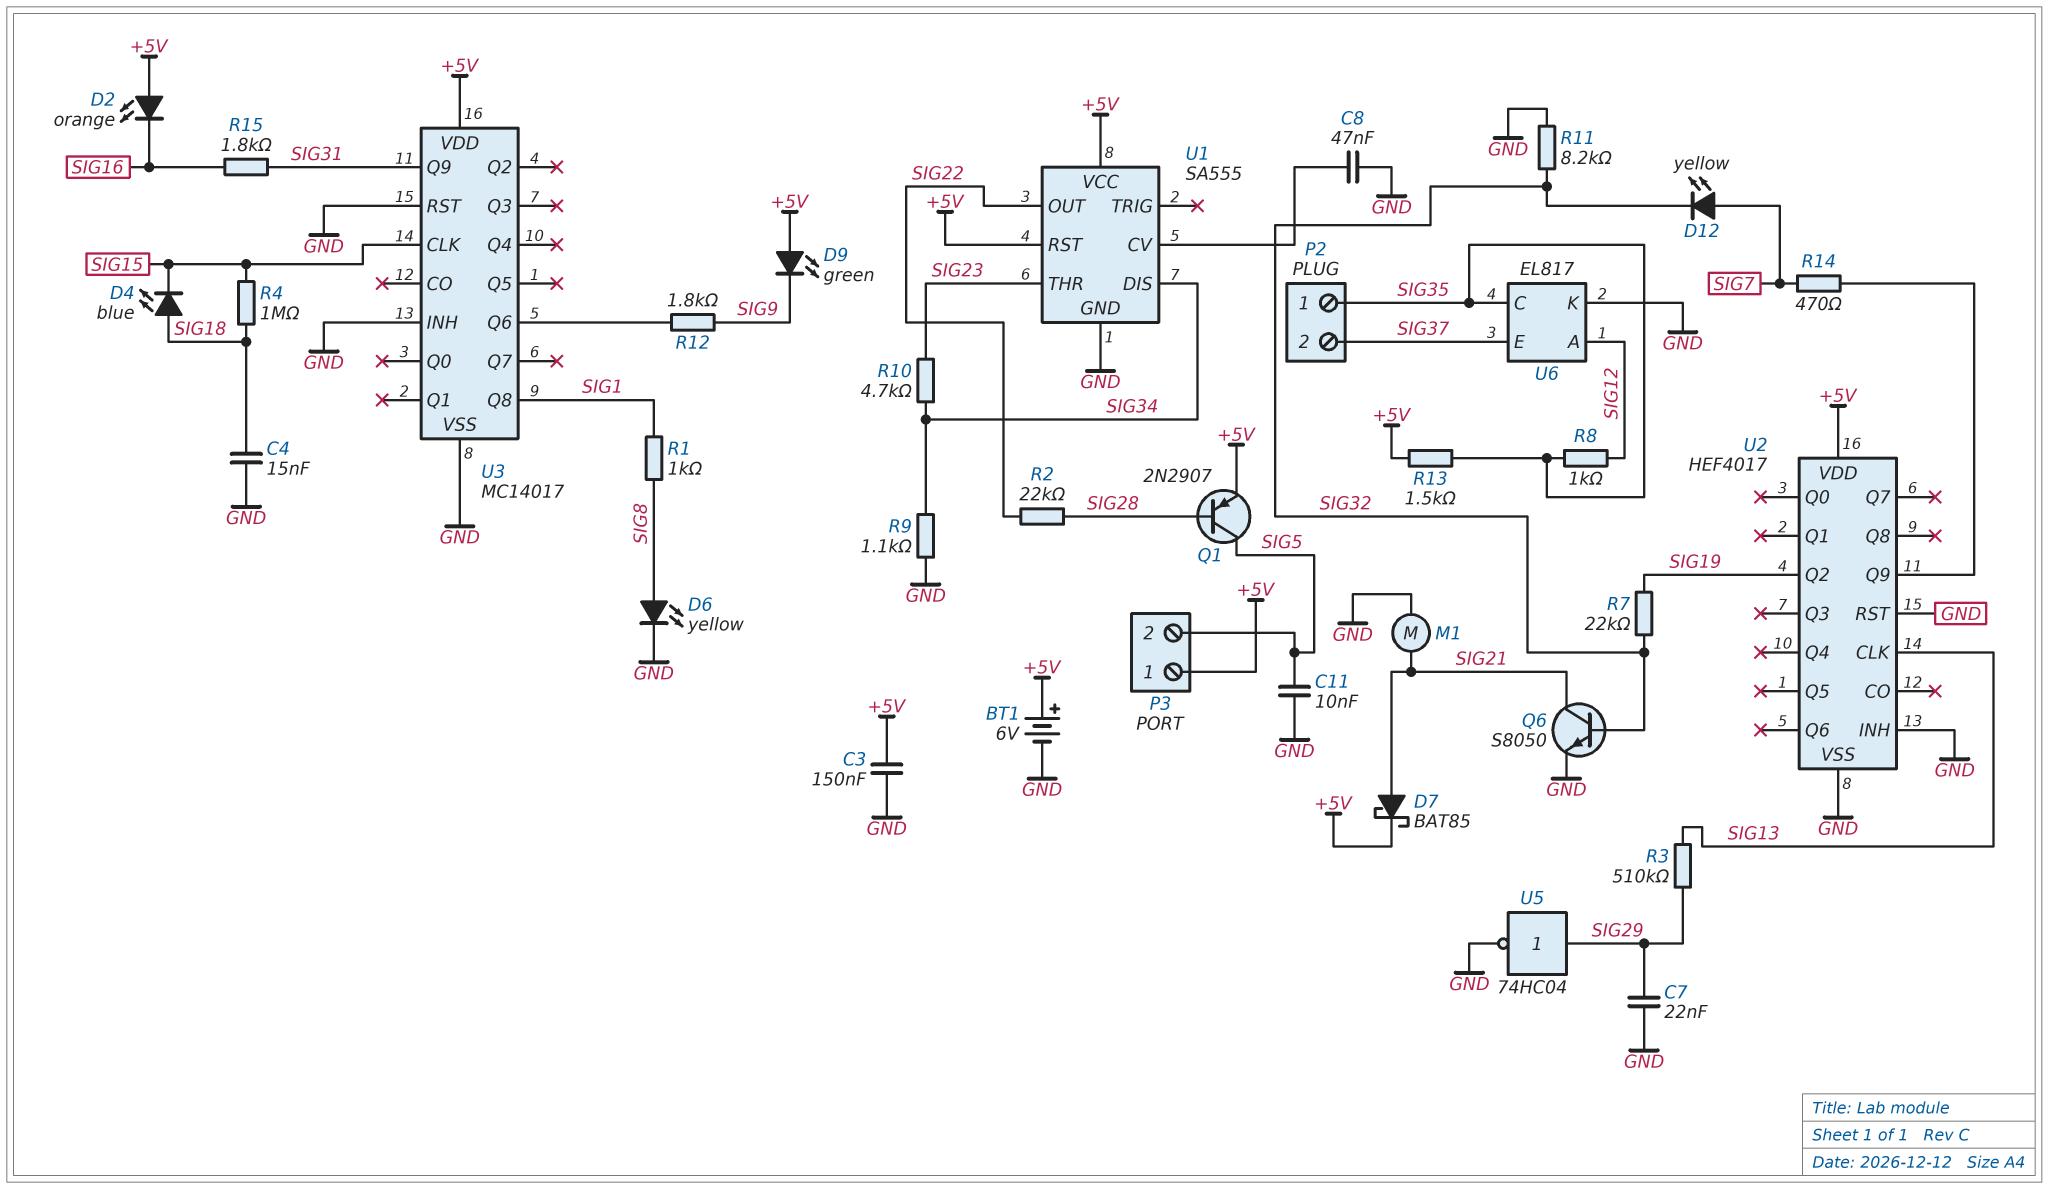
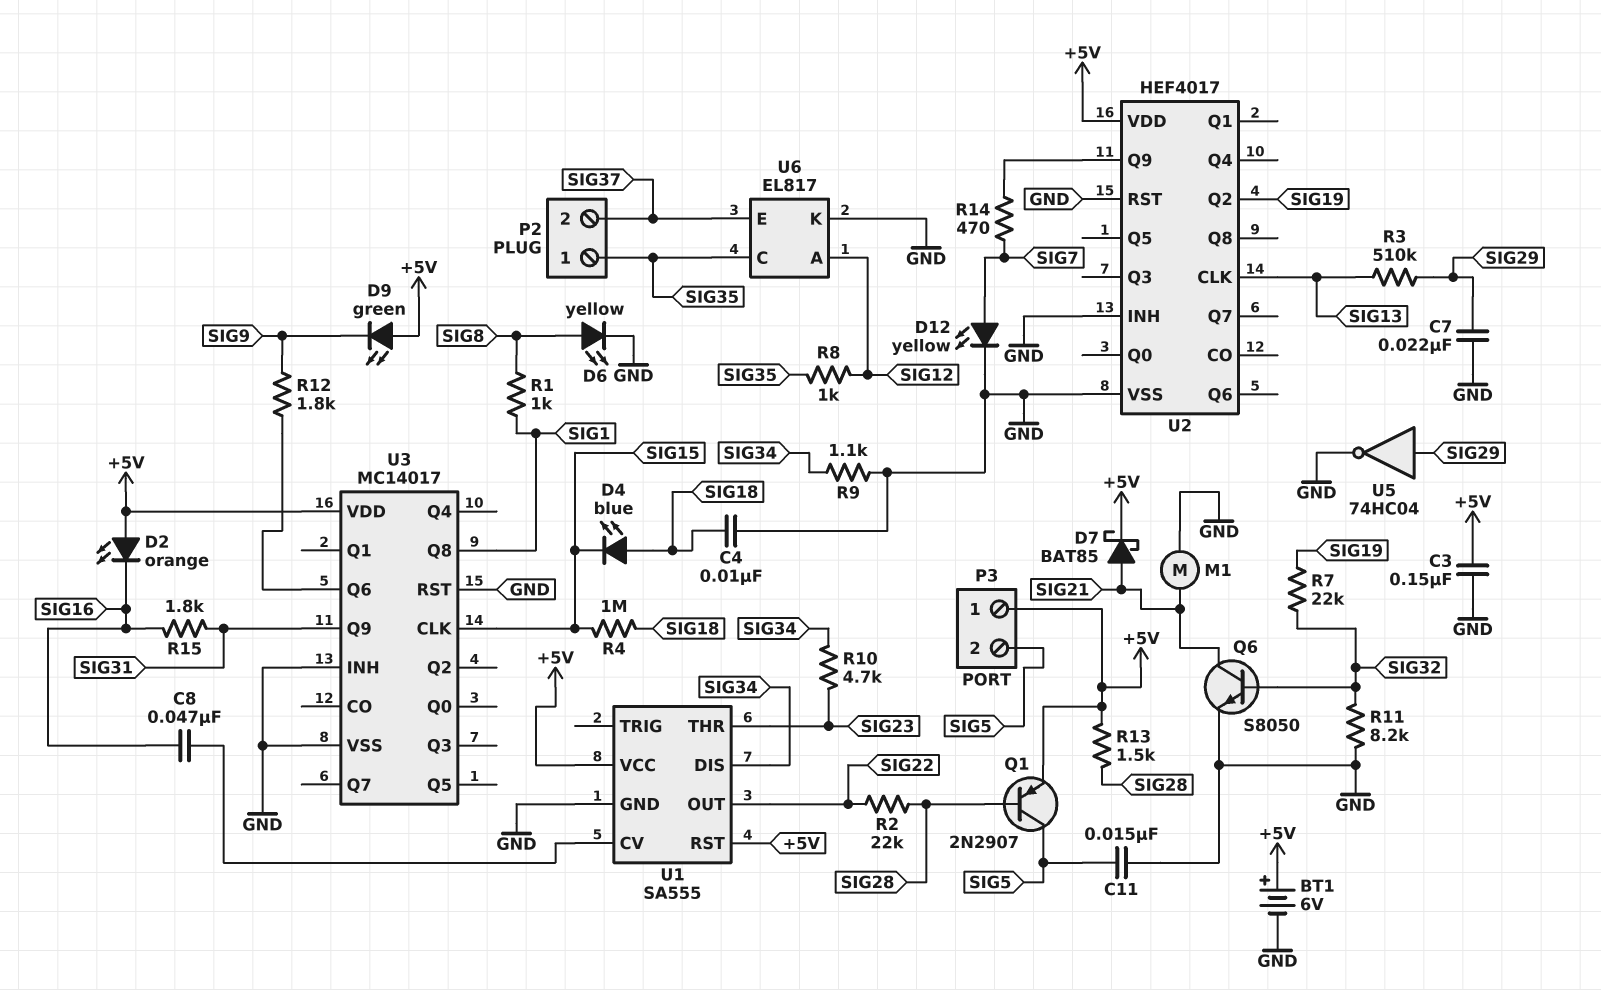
C4: 15nF (GND, SIG18) -> 10nF (GND, SIG18)
C8: 47nF (GND, U1/CV) -> 47nF (SIG16, U1/CV)
C11: 10nF (GND, SIG5) -> 15nF (GND, SIG5)
D12: LED yellow (A SIG7, K SIG32) -> LED yellow (A SIG7, K GND)
R13: 1.5k (+5V, SIG35) -> 1.5k (+5V, SIG28)

